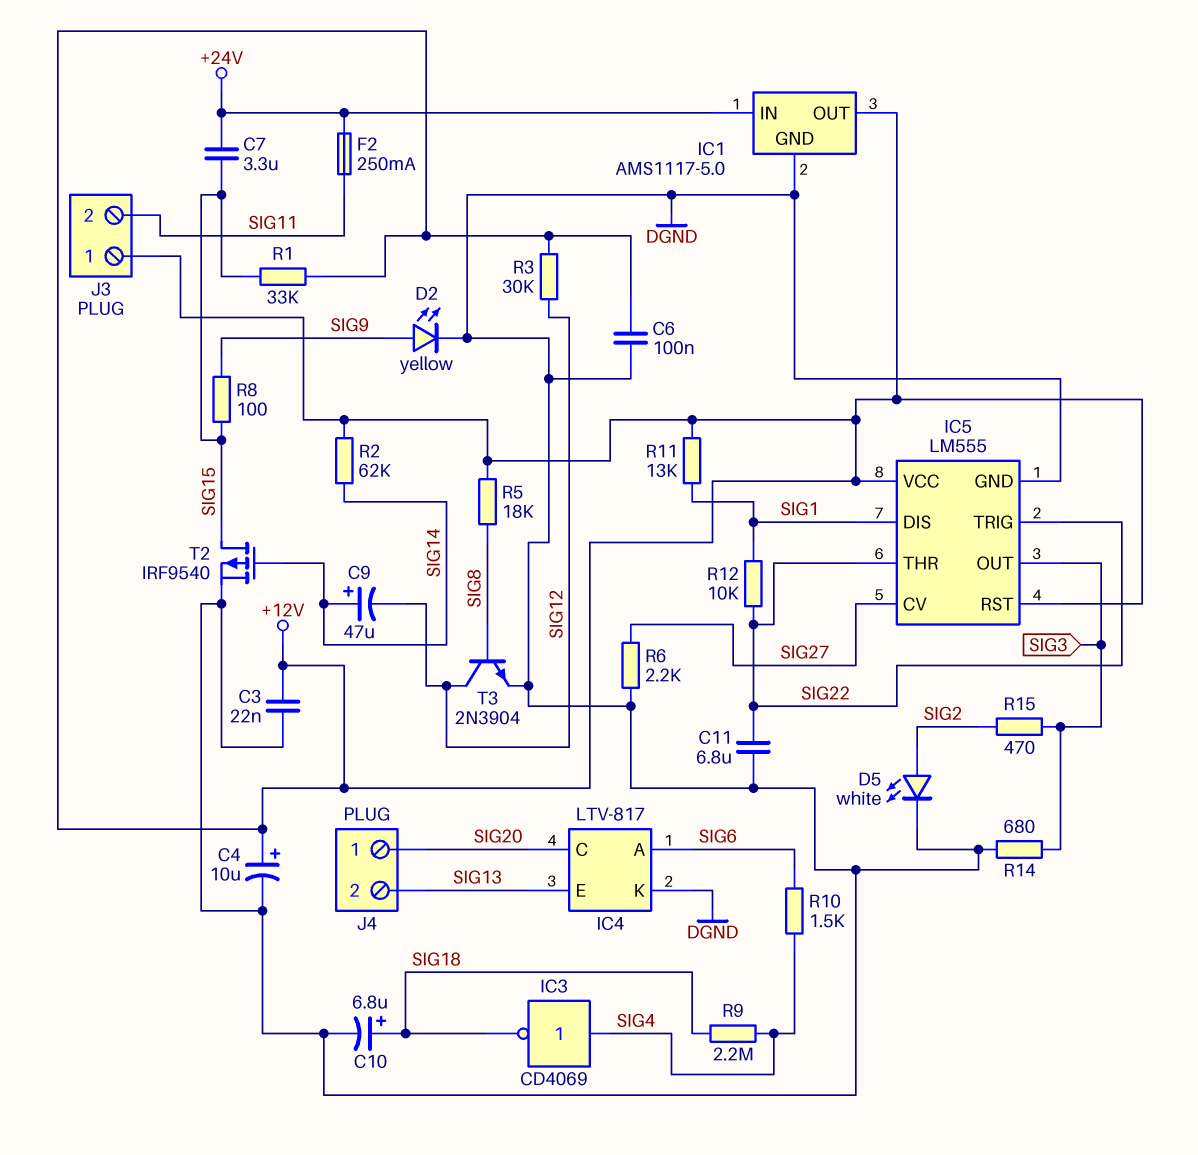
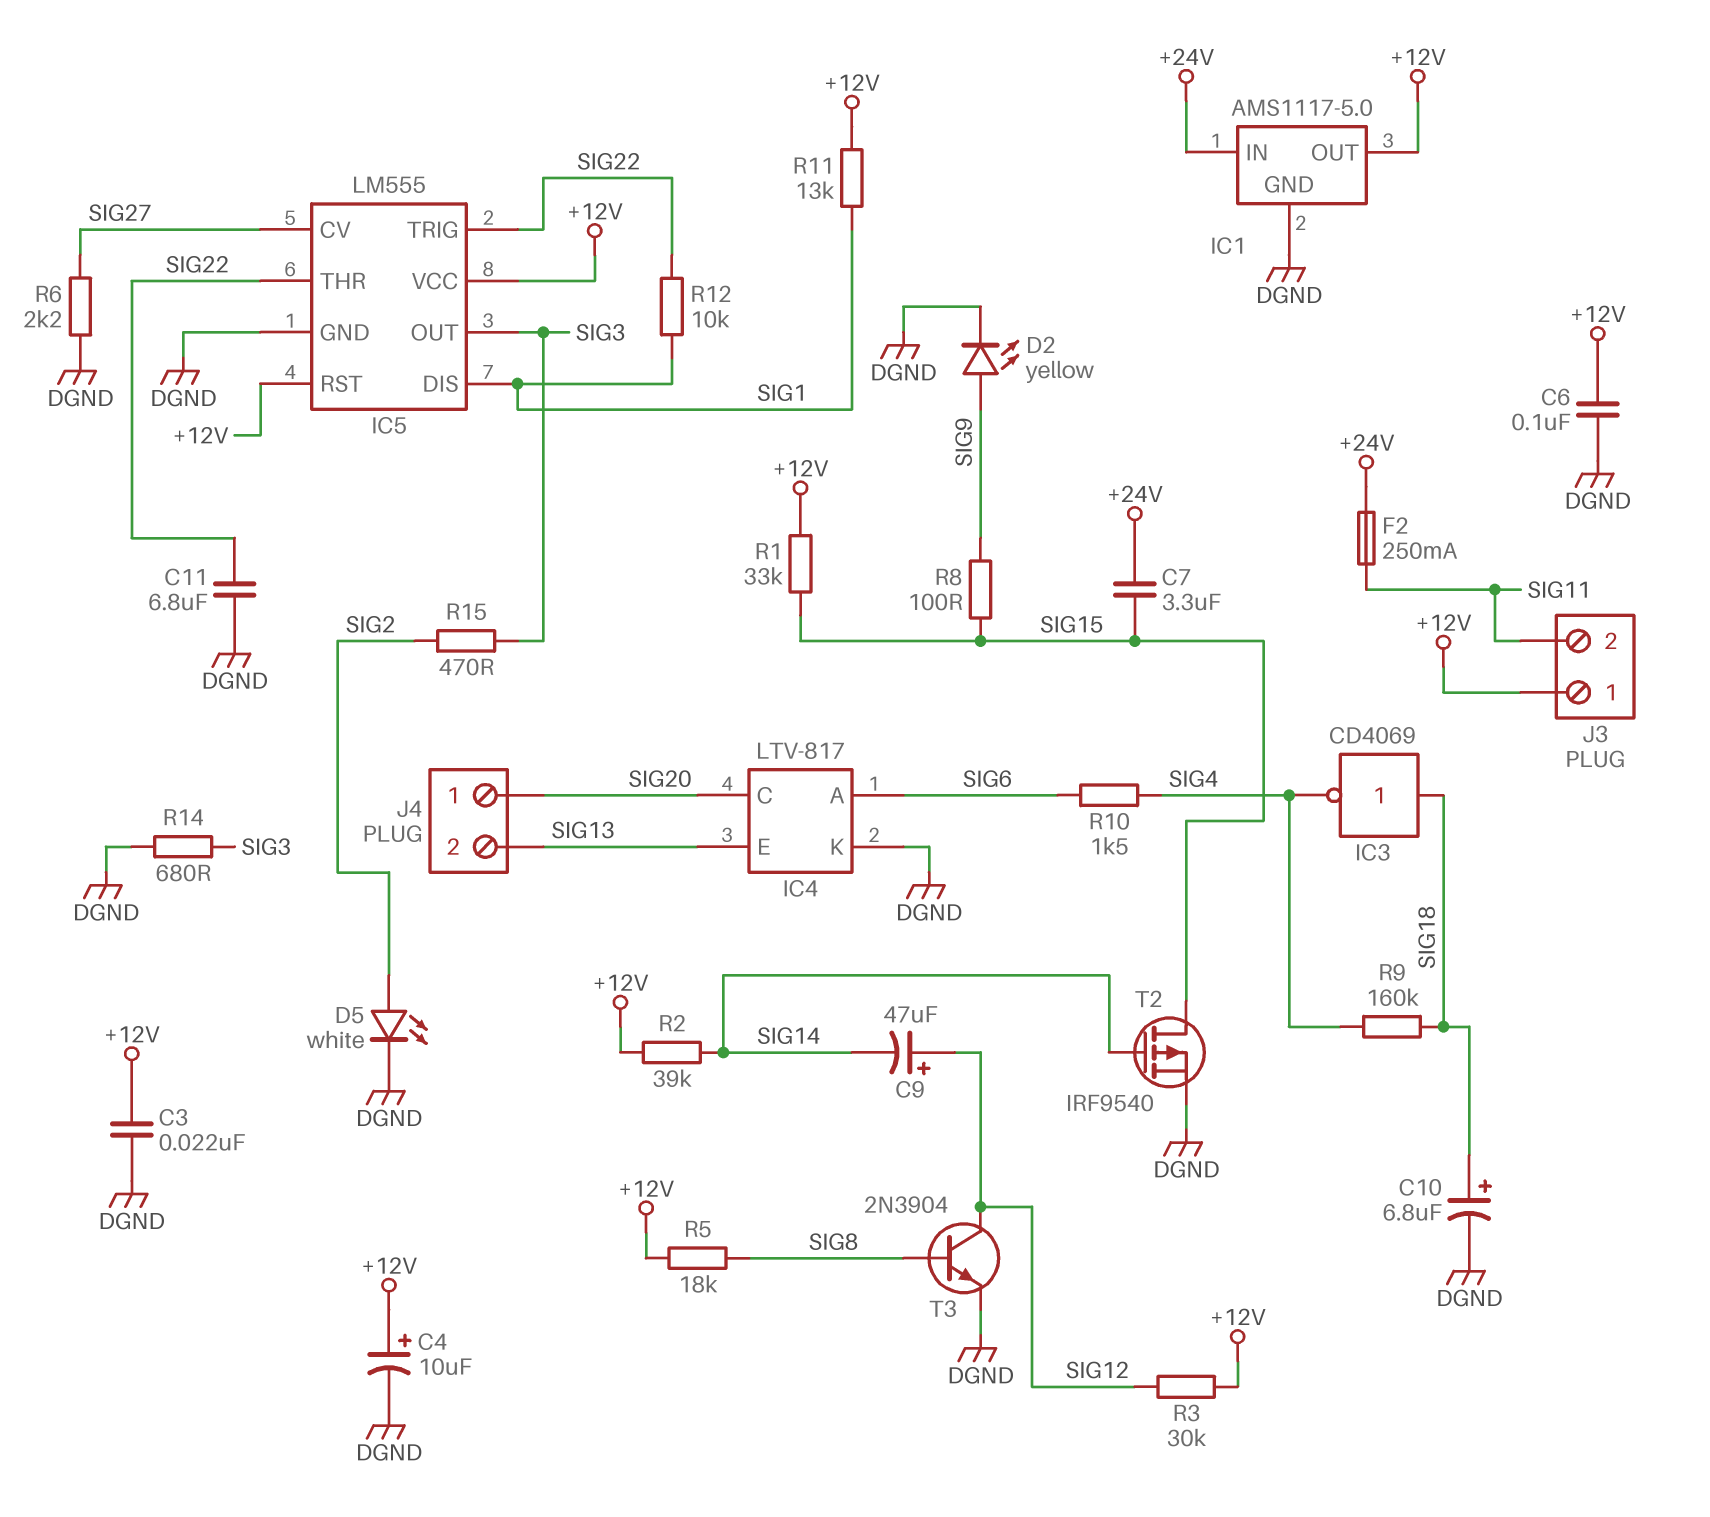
C9: 47uF (plus SIG14, minus SIG12) -> 47uF (plus SIG12, minus SIG14)
IC3: NOT CD4069 (in SIG4, out SIG18) -> NOT CD4069 (in SIG18, out SIG4)
R2: 62k (+12V, SIG14) -> 39k (+12V, SIG14)
R9: 2.2M (SIG4, SIG18) -> 160k (SIG4, SIG18)

